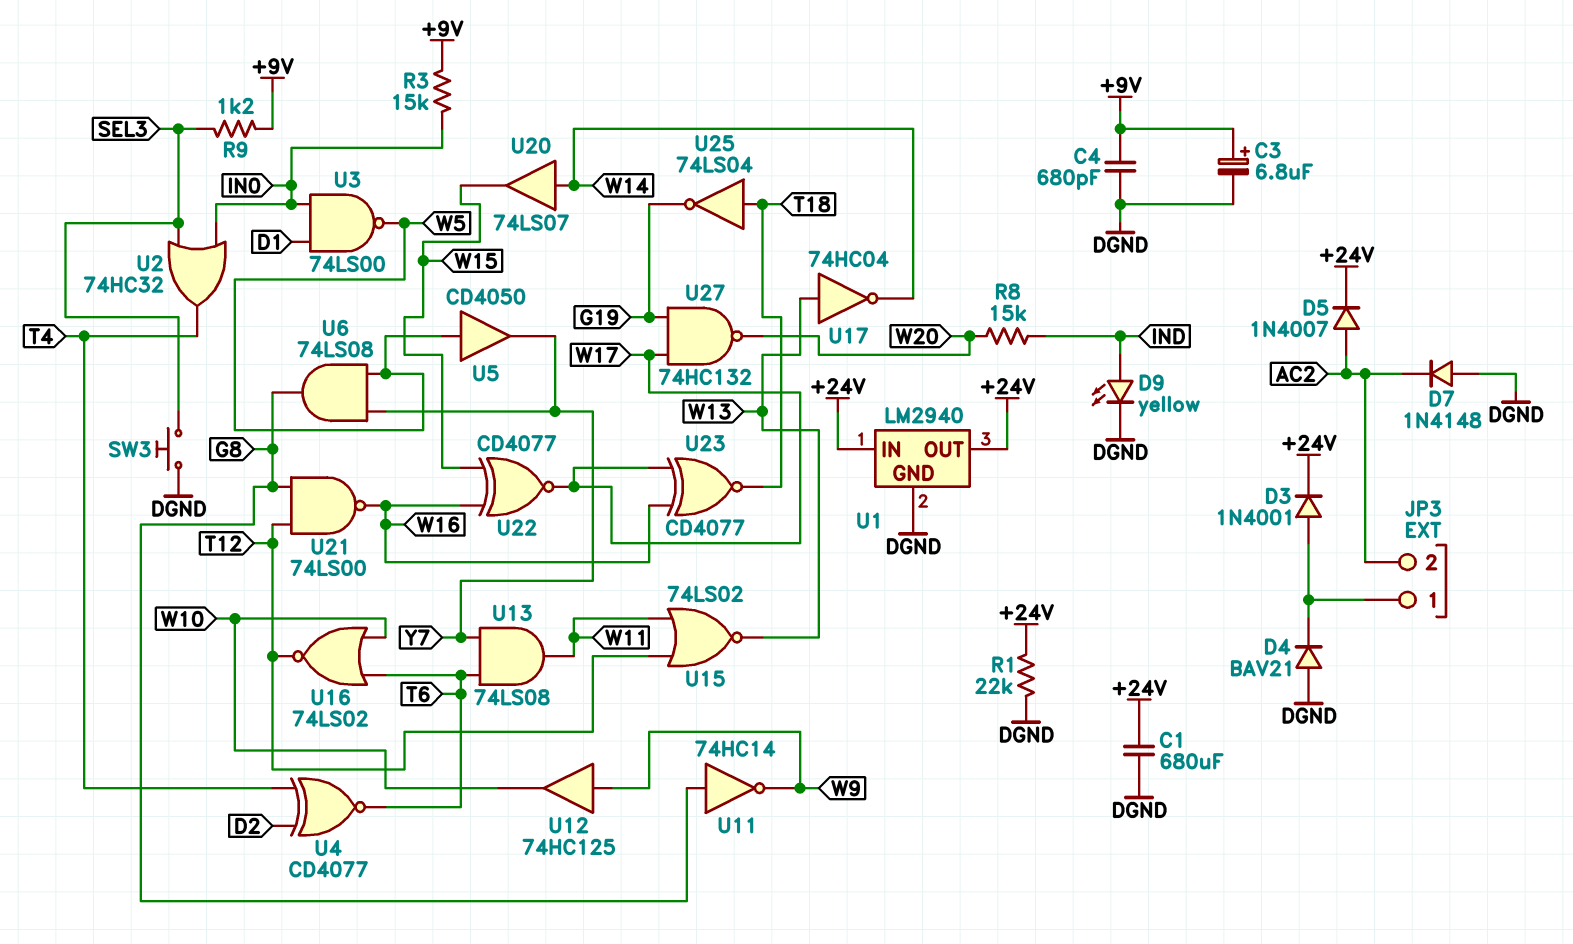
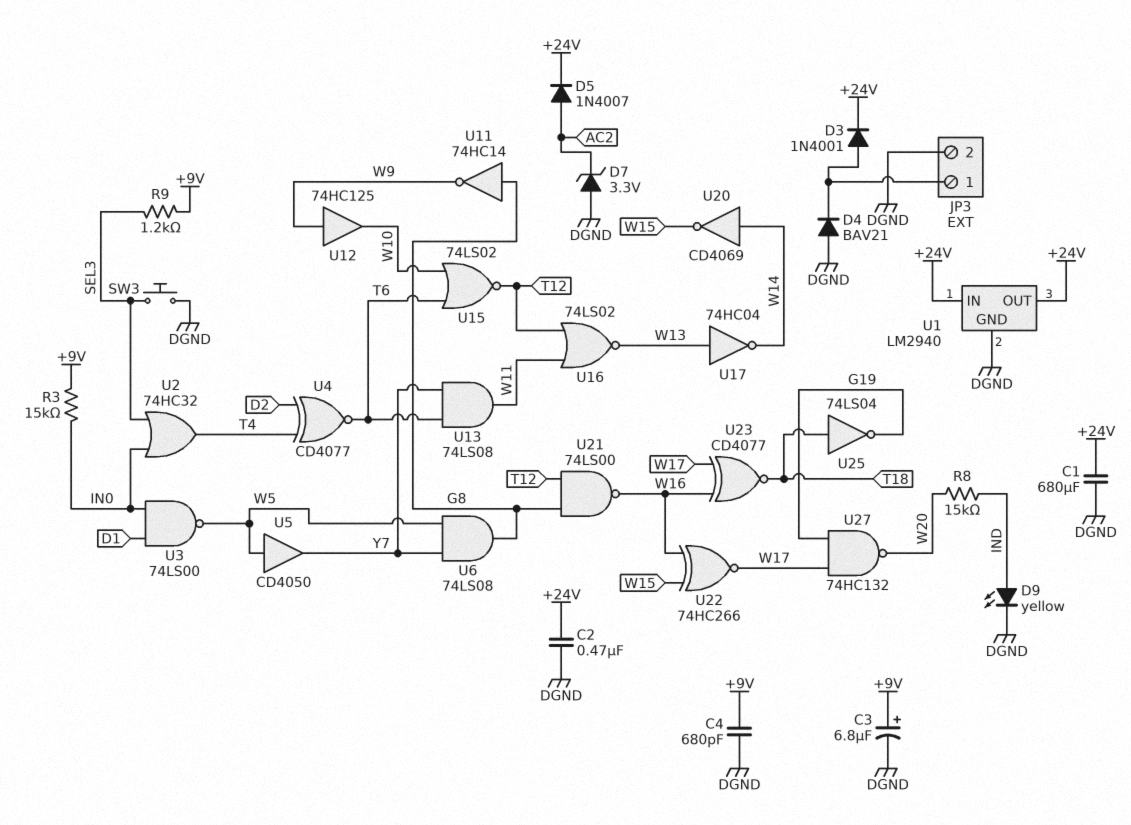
C2: none -> 470nF (+24V, DGND)
D7: diode 1N4148 (A DGND, K AC2) -> zener 3.3V (A DGND, K AC2)
JP3 pin 2: AC2 -> DGND
R1: 22k (+24V, DGND) -> none
U15: NOR 74LS02 (in T12, in W11, out W13) -> NOR 74LS02 (in T6, in W10, out T12)
U16: NOR 74LS02 (in T6, in W10, out T12) -> NOR 74LS02 (in T12, in W11, out W13)
U20: buffer 74LS07 (in W14, out W15) -> NOT CD4069 (in W14, out W15)
U22: XNOR CD4077 (in W15, in W16, out W17) -> XNOR 74HC266 (in W15, in W16, out W17)

